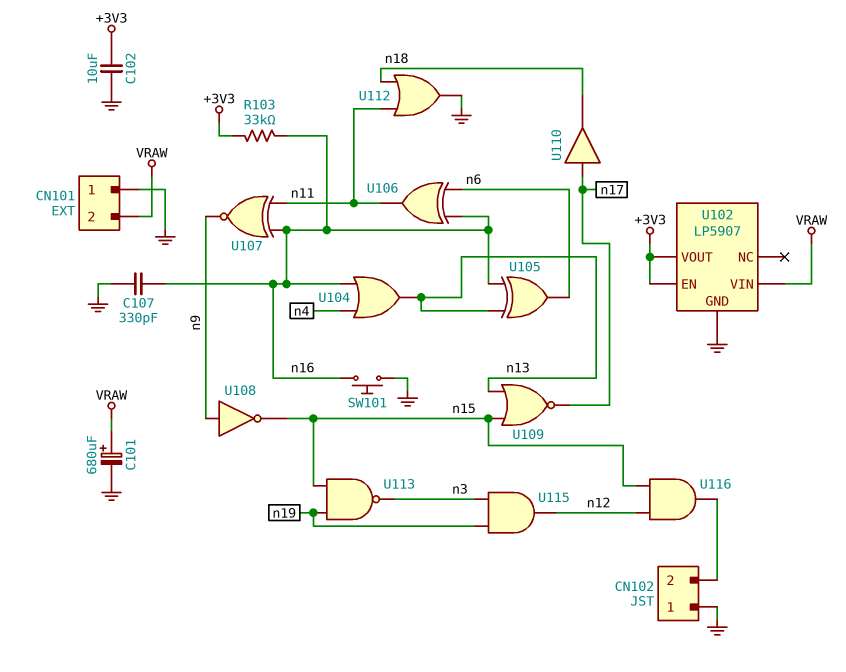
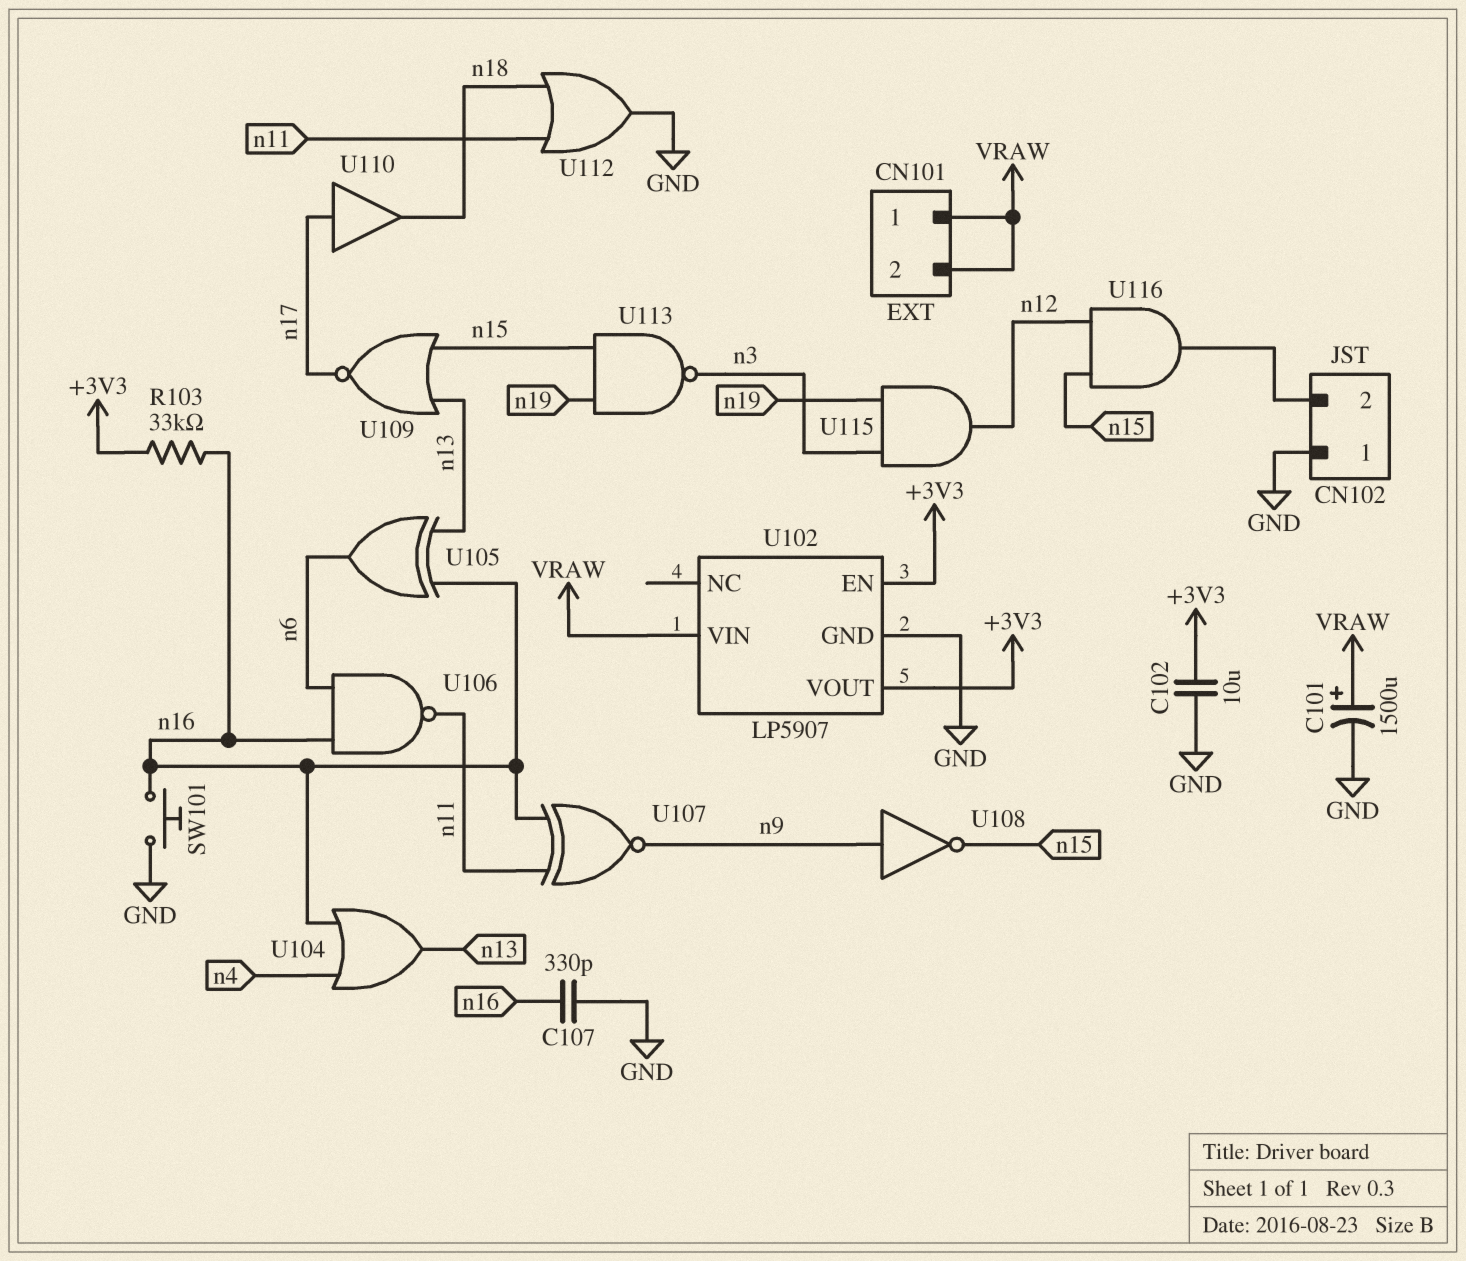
C101: 680uF (plus VRAW, minus GND) -> 1500uF (plus VRAW, minus GND)
CN101 pin 1: GND -> VRAW
U106: XOR (in n6, in n16, out n11) -> NAND (in n6, in n16, out n11)

